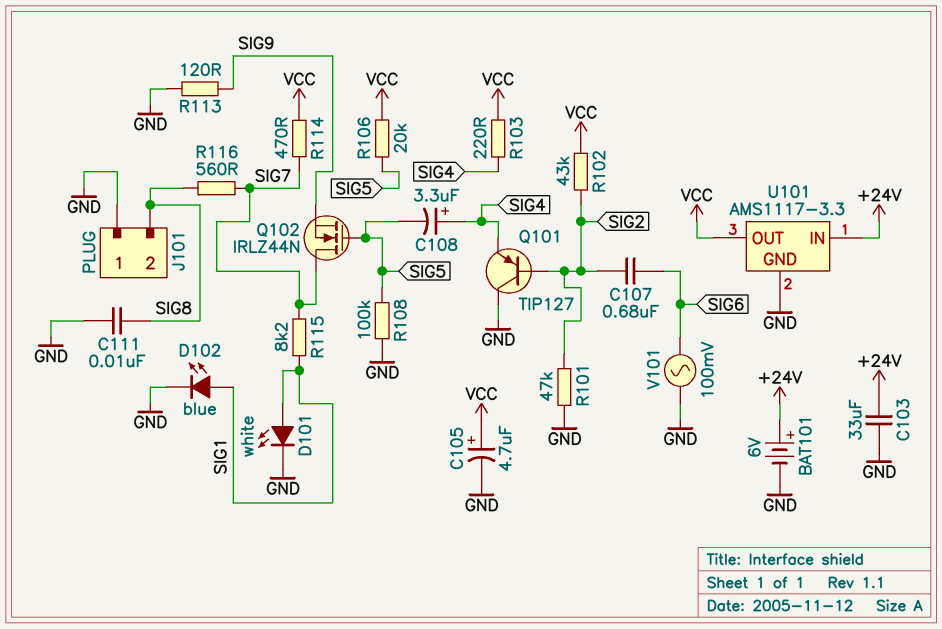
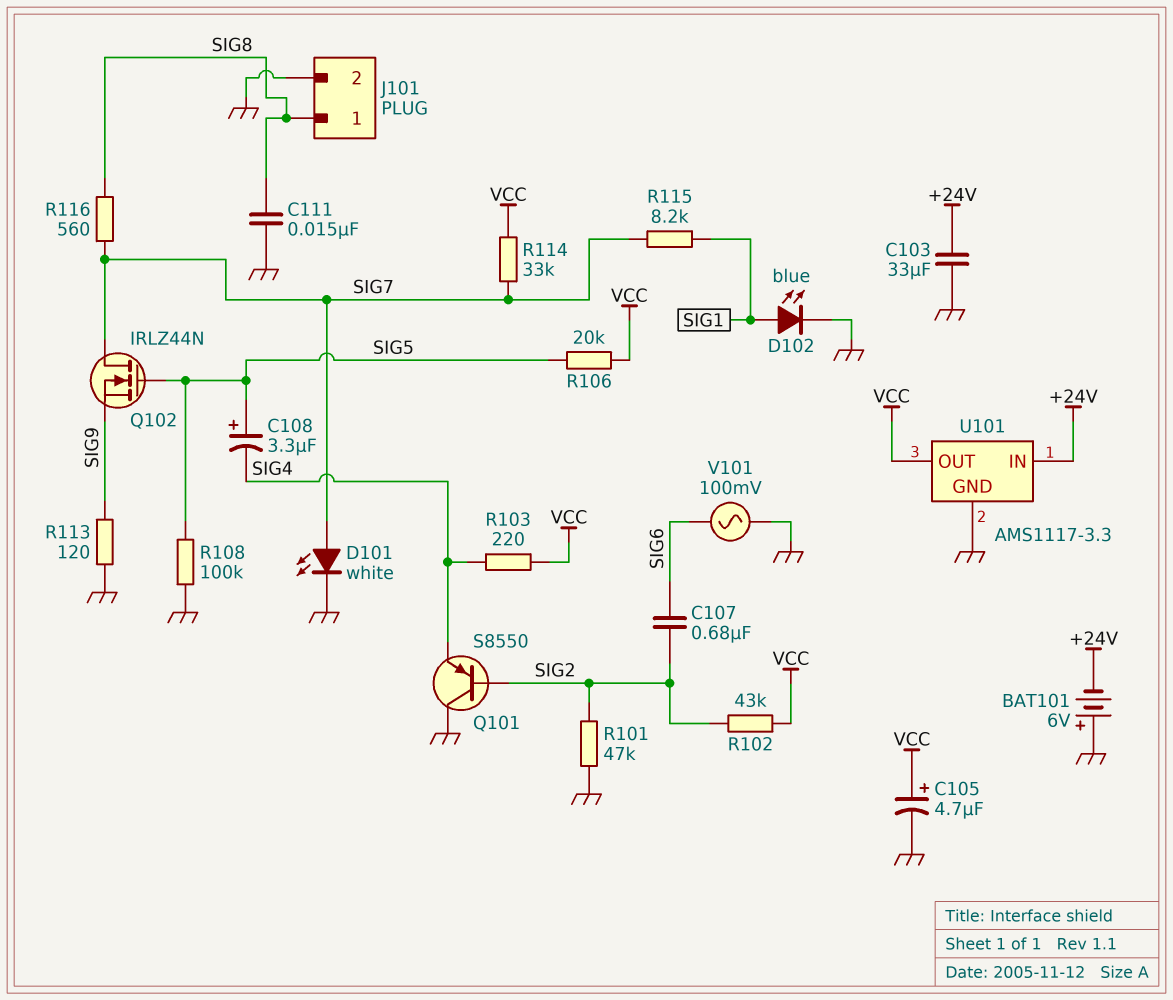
BAT101: 6V (plus +24V, minus GND) -> 6V (plus GND, minus +24V)
C108: 3.3uF (plus SIG4, minus SIG5) -> 3.3uF (plus SIG5, minus SIG4)
C111: 10nF (GND, SIG8) -> 15nF (GND, SIG8)
D101: LED white (A SIG1, K GND) -> LED white (A SIG7, K GND)
J101 pin 1: GND -> SIG8
J101 pin 2: SIG8 -> GND
Q101: PNP TIP127 (B SIG2, C GND, E SIG4) -> PNP S8550 (B SIG2, C GND, E SIG4)
R114: 470 (SIG7, VCC) -> 33k (SIG7, VCC)

